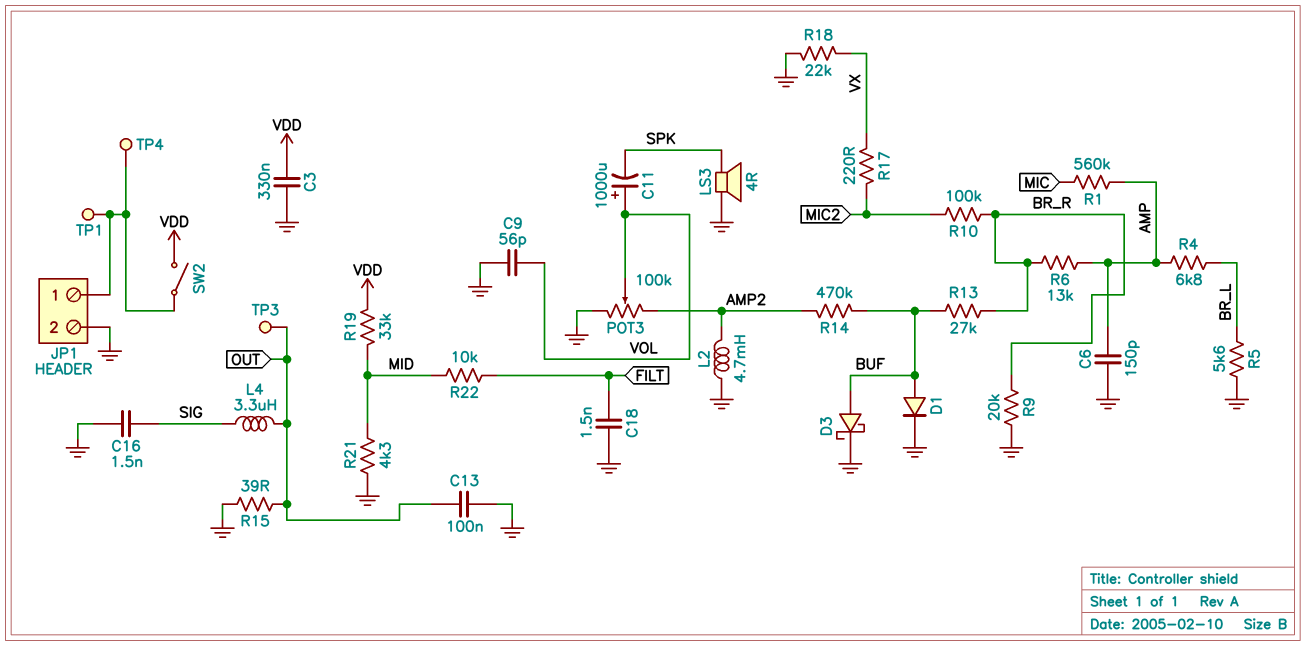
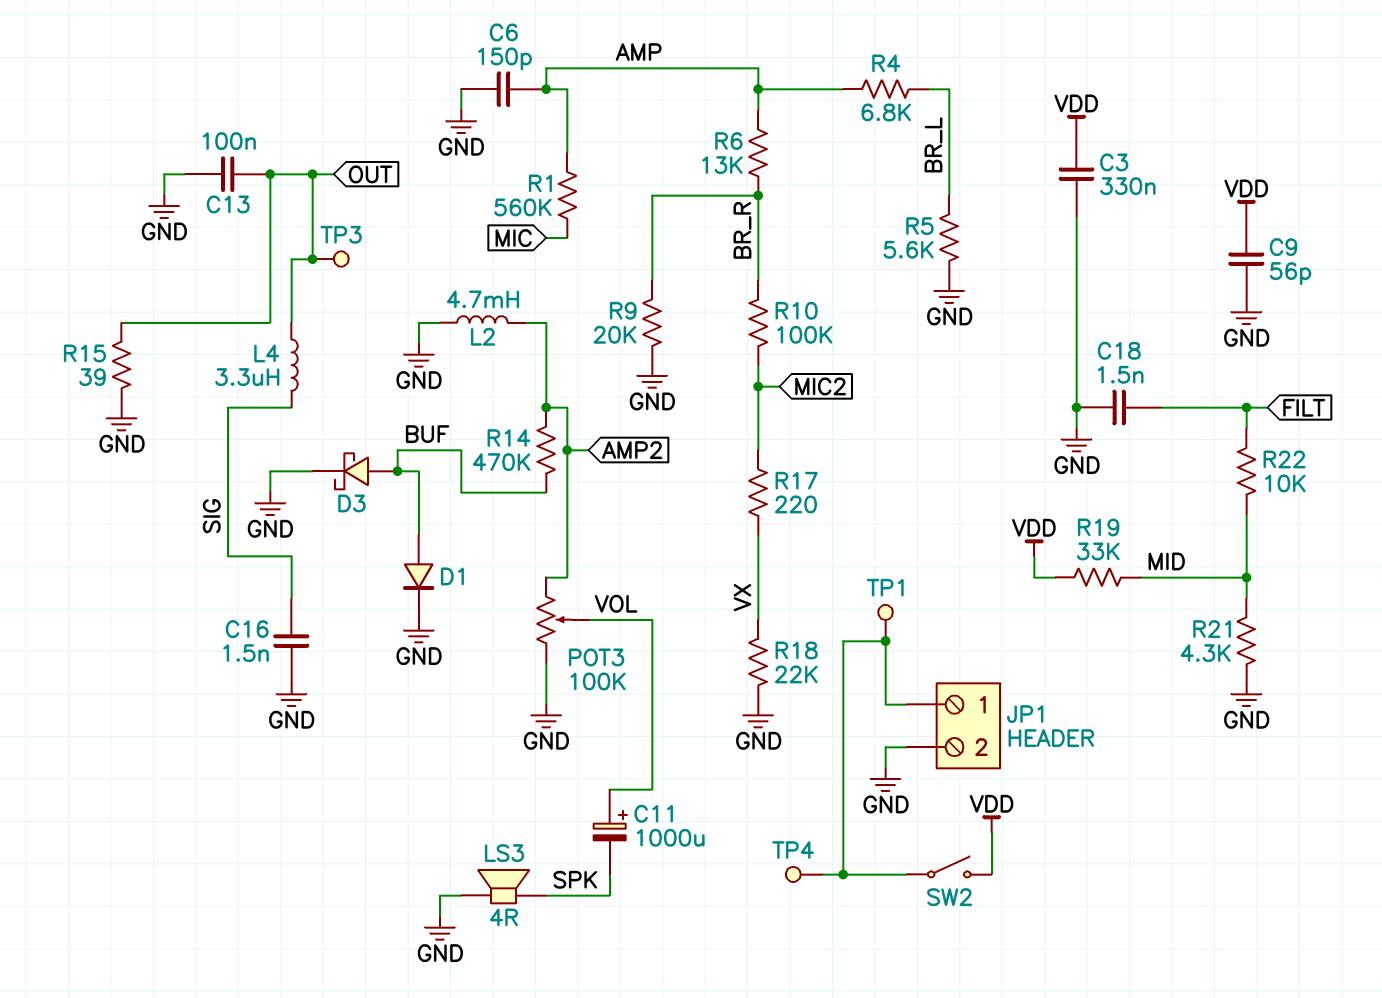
C9: 56pF (GND, VOL) -> 56pF (GND, VDD)
R13: 27k (BR_R, BUF) -> none

